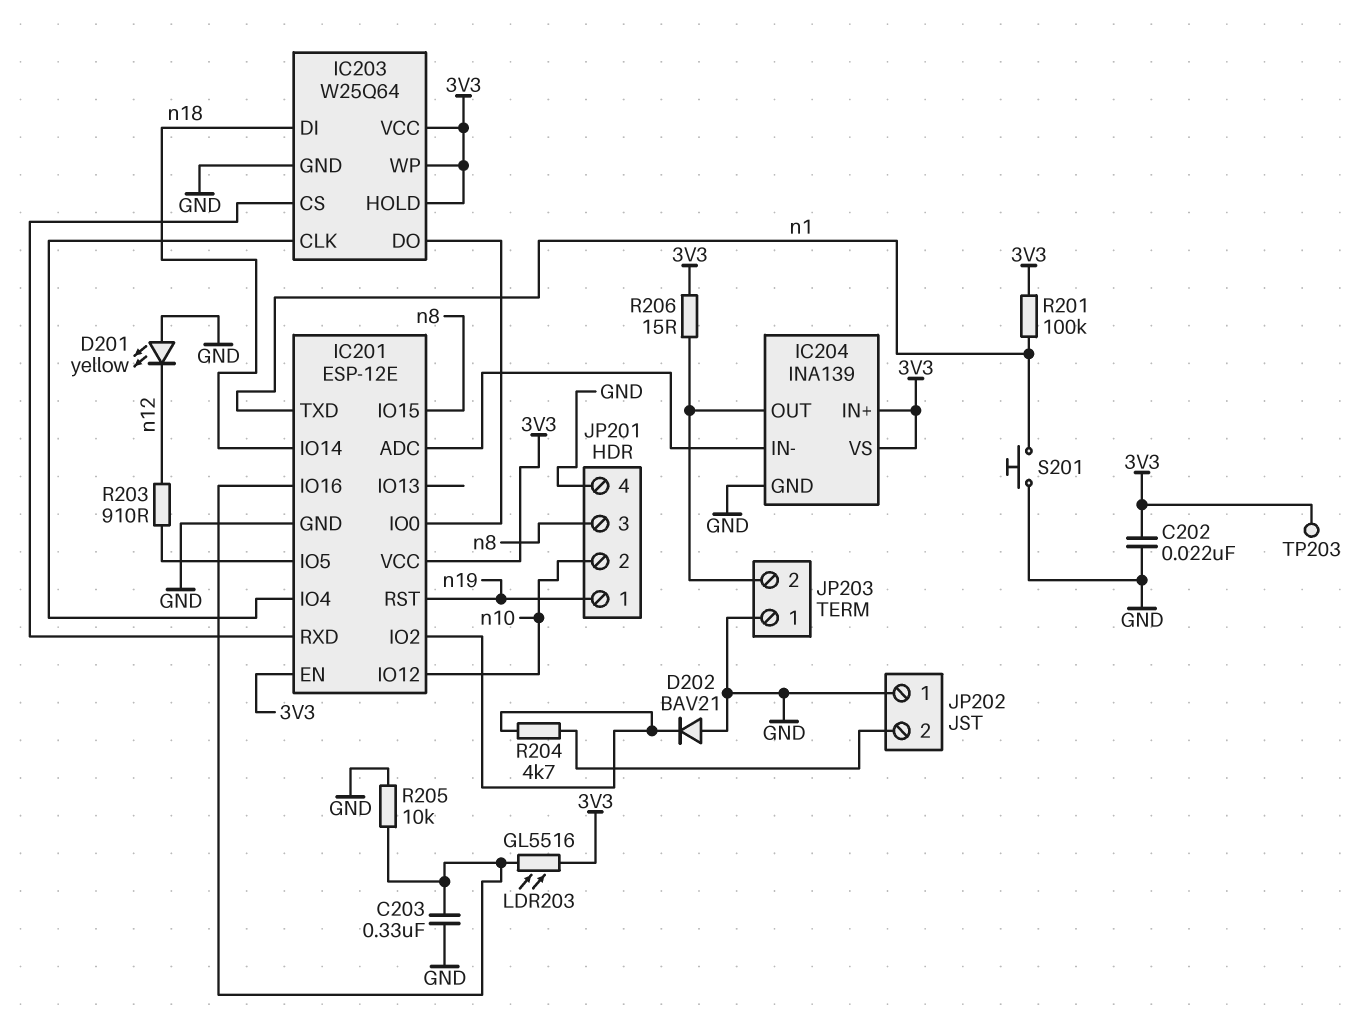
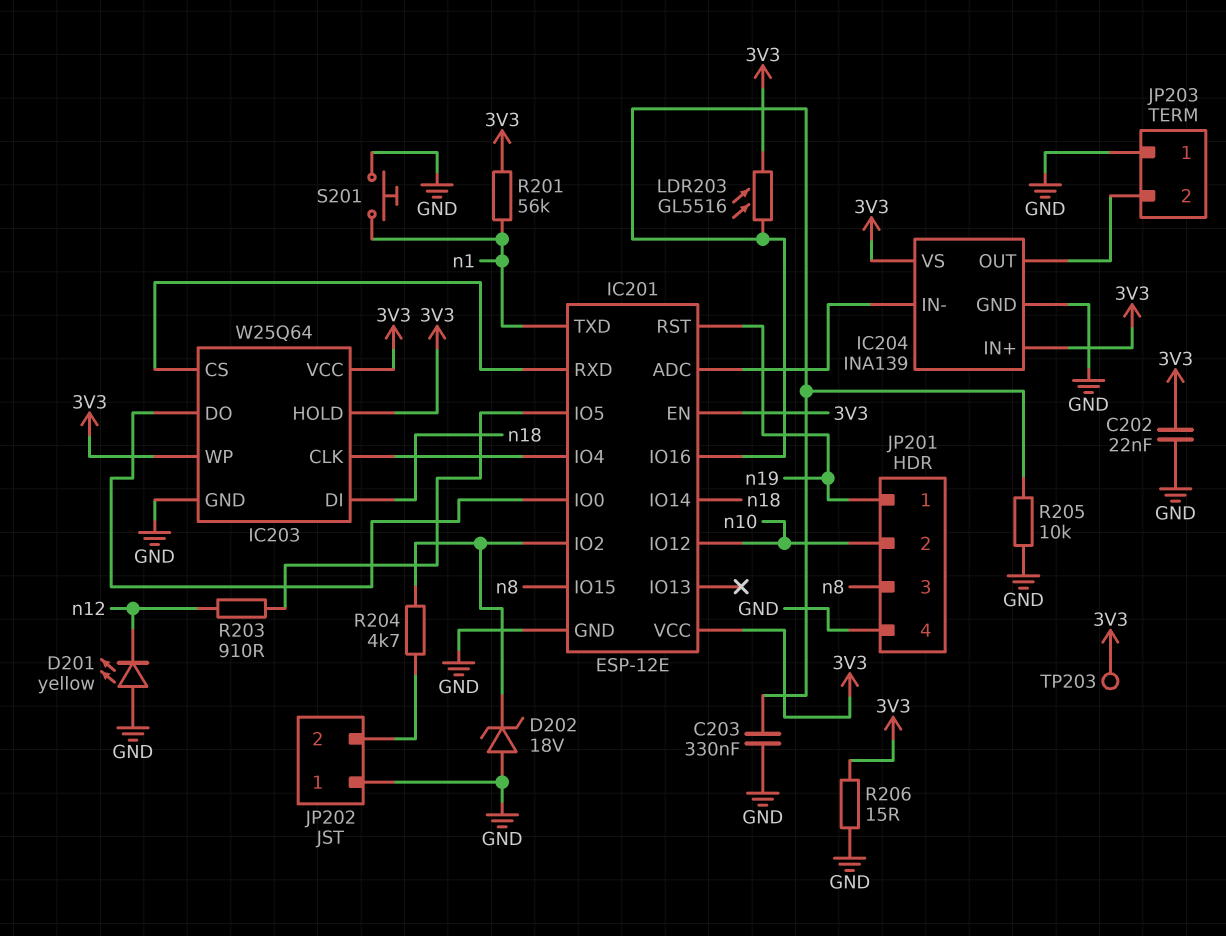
D202: diode BAV21 (A GND, K IC201/IO2) -> zener 18V (A GND, K IC201/IO2)
R201: 100k (3V3, n1) -> 56k (3V3, n1)
R206: 15 (3V3, IC204/OUT) -> 15 (3V3, GND)

